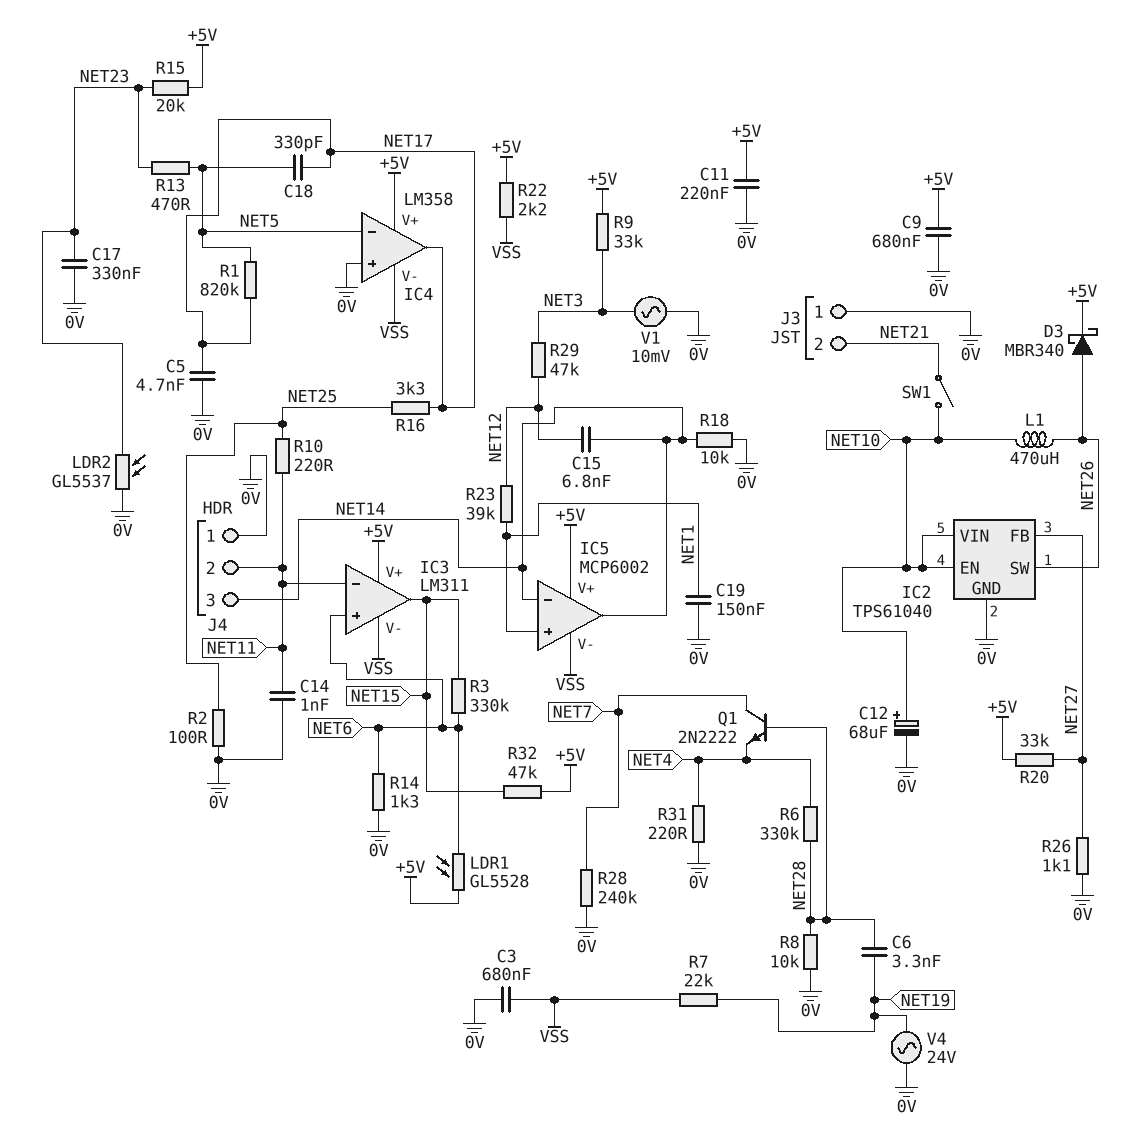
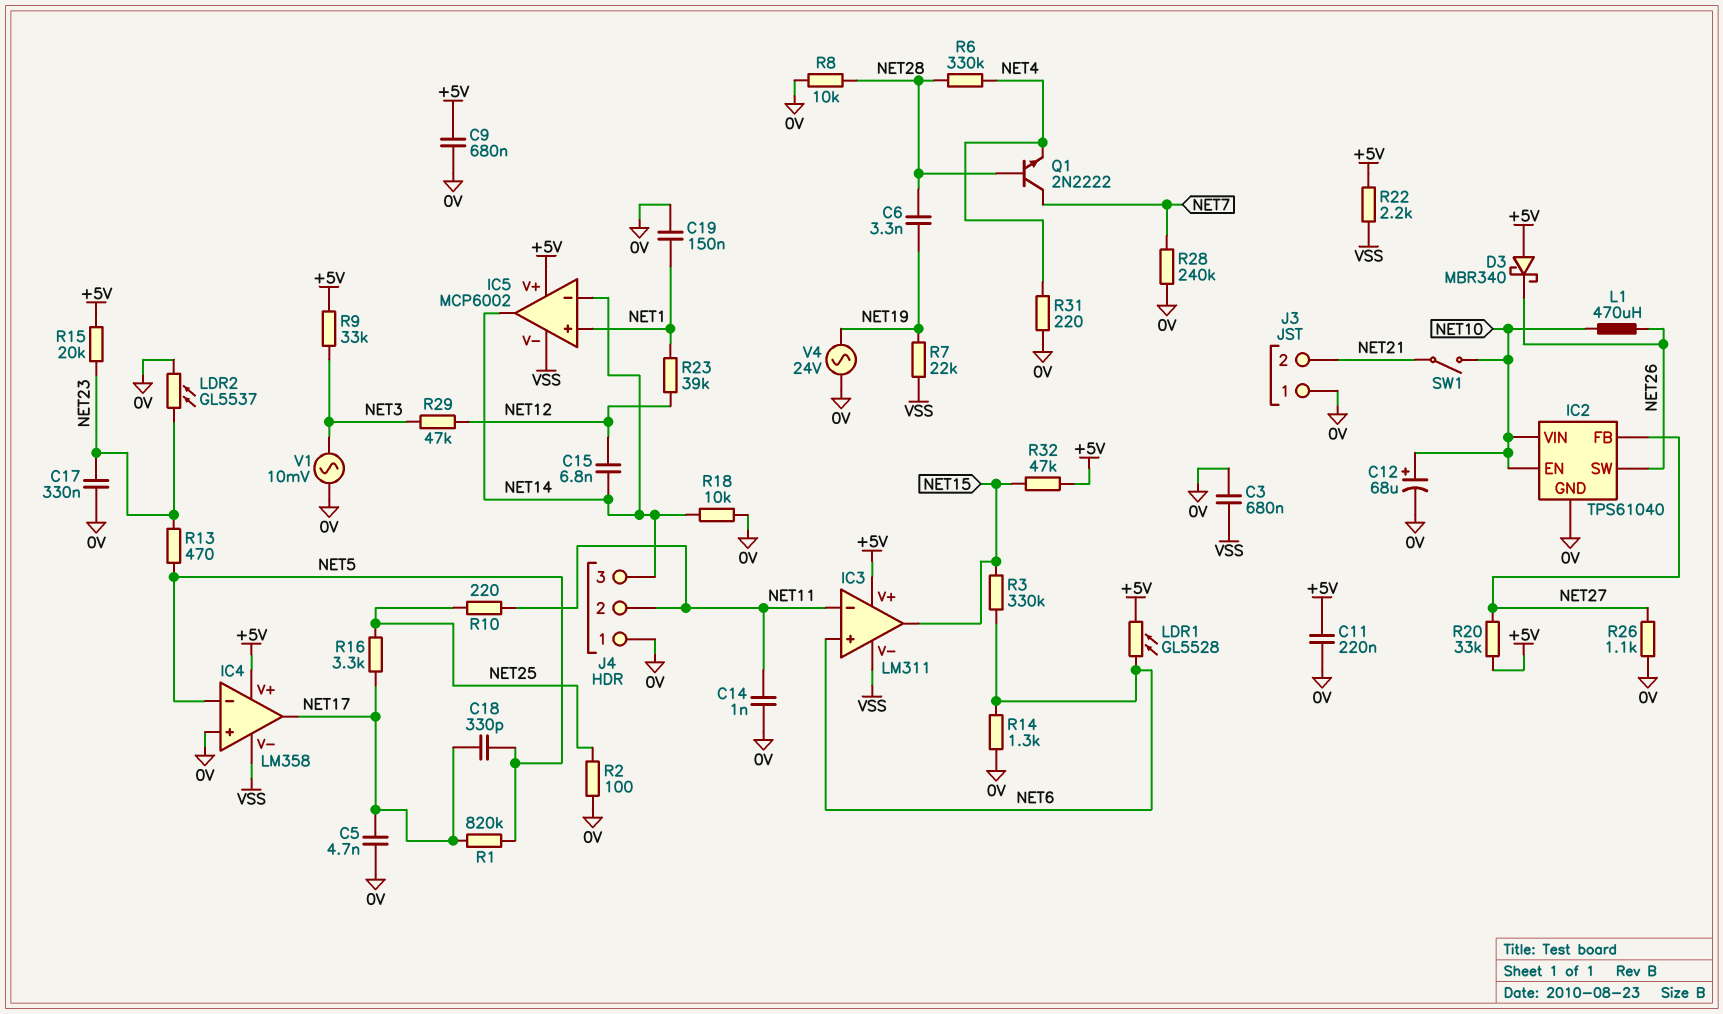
D3: schottky MBR340 (A NET26, K +5V) -> schottky MBR340 (A +5V, K NET26)

